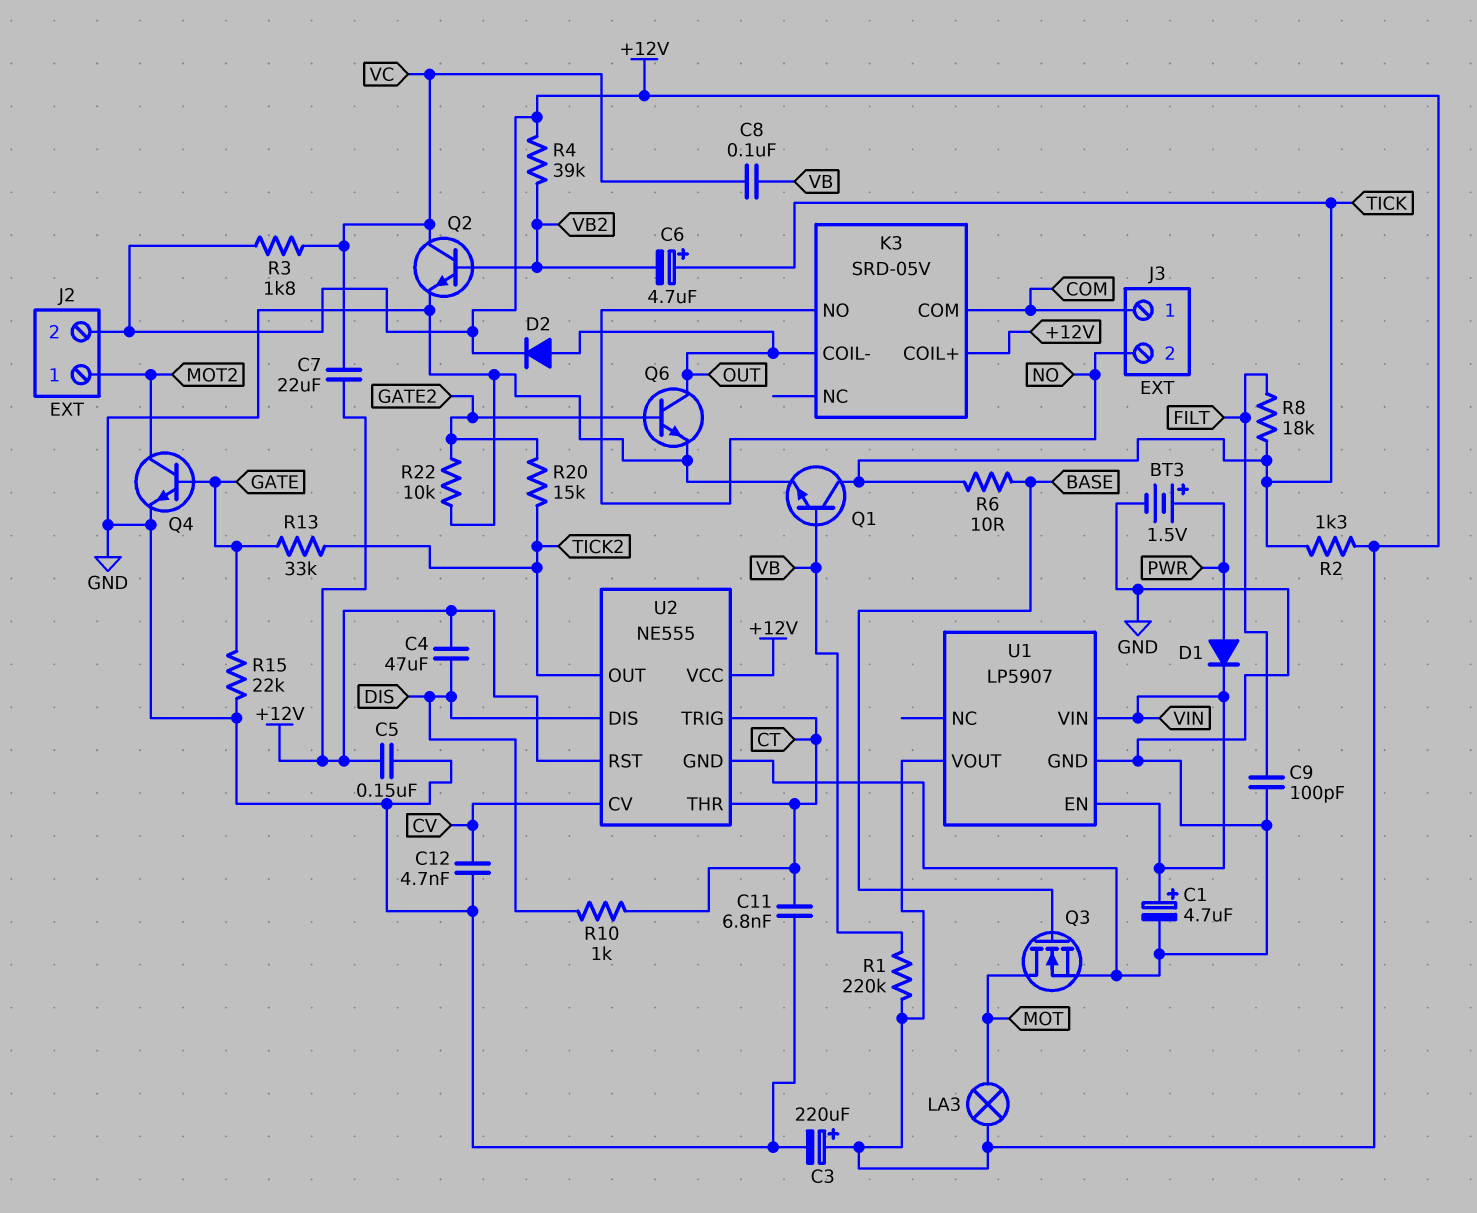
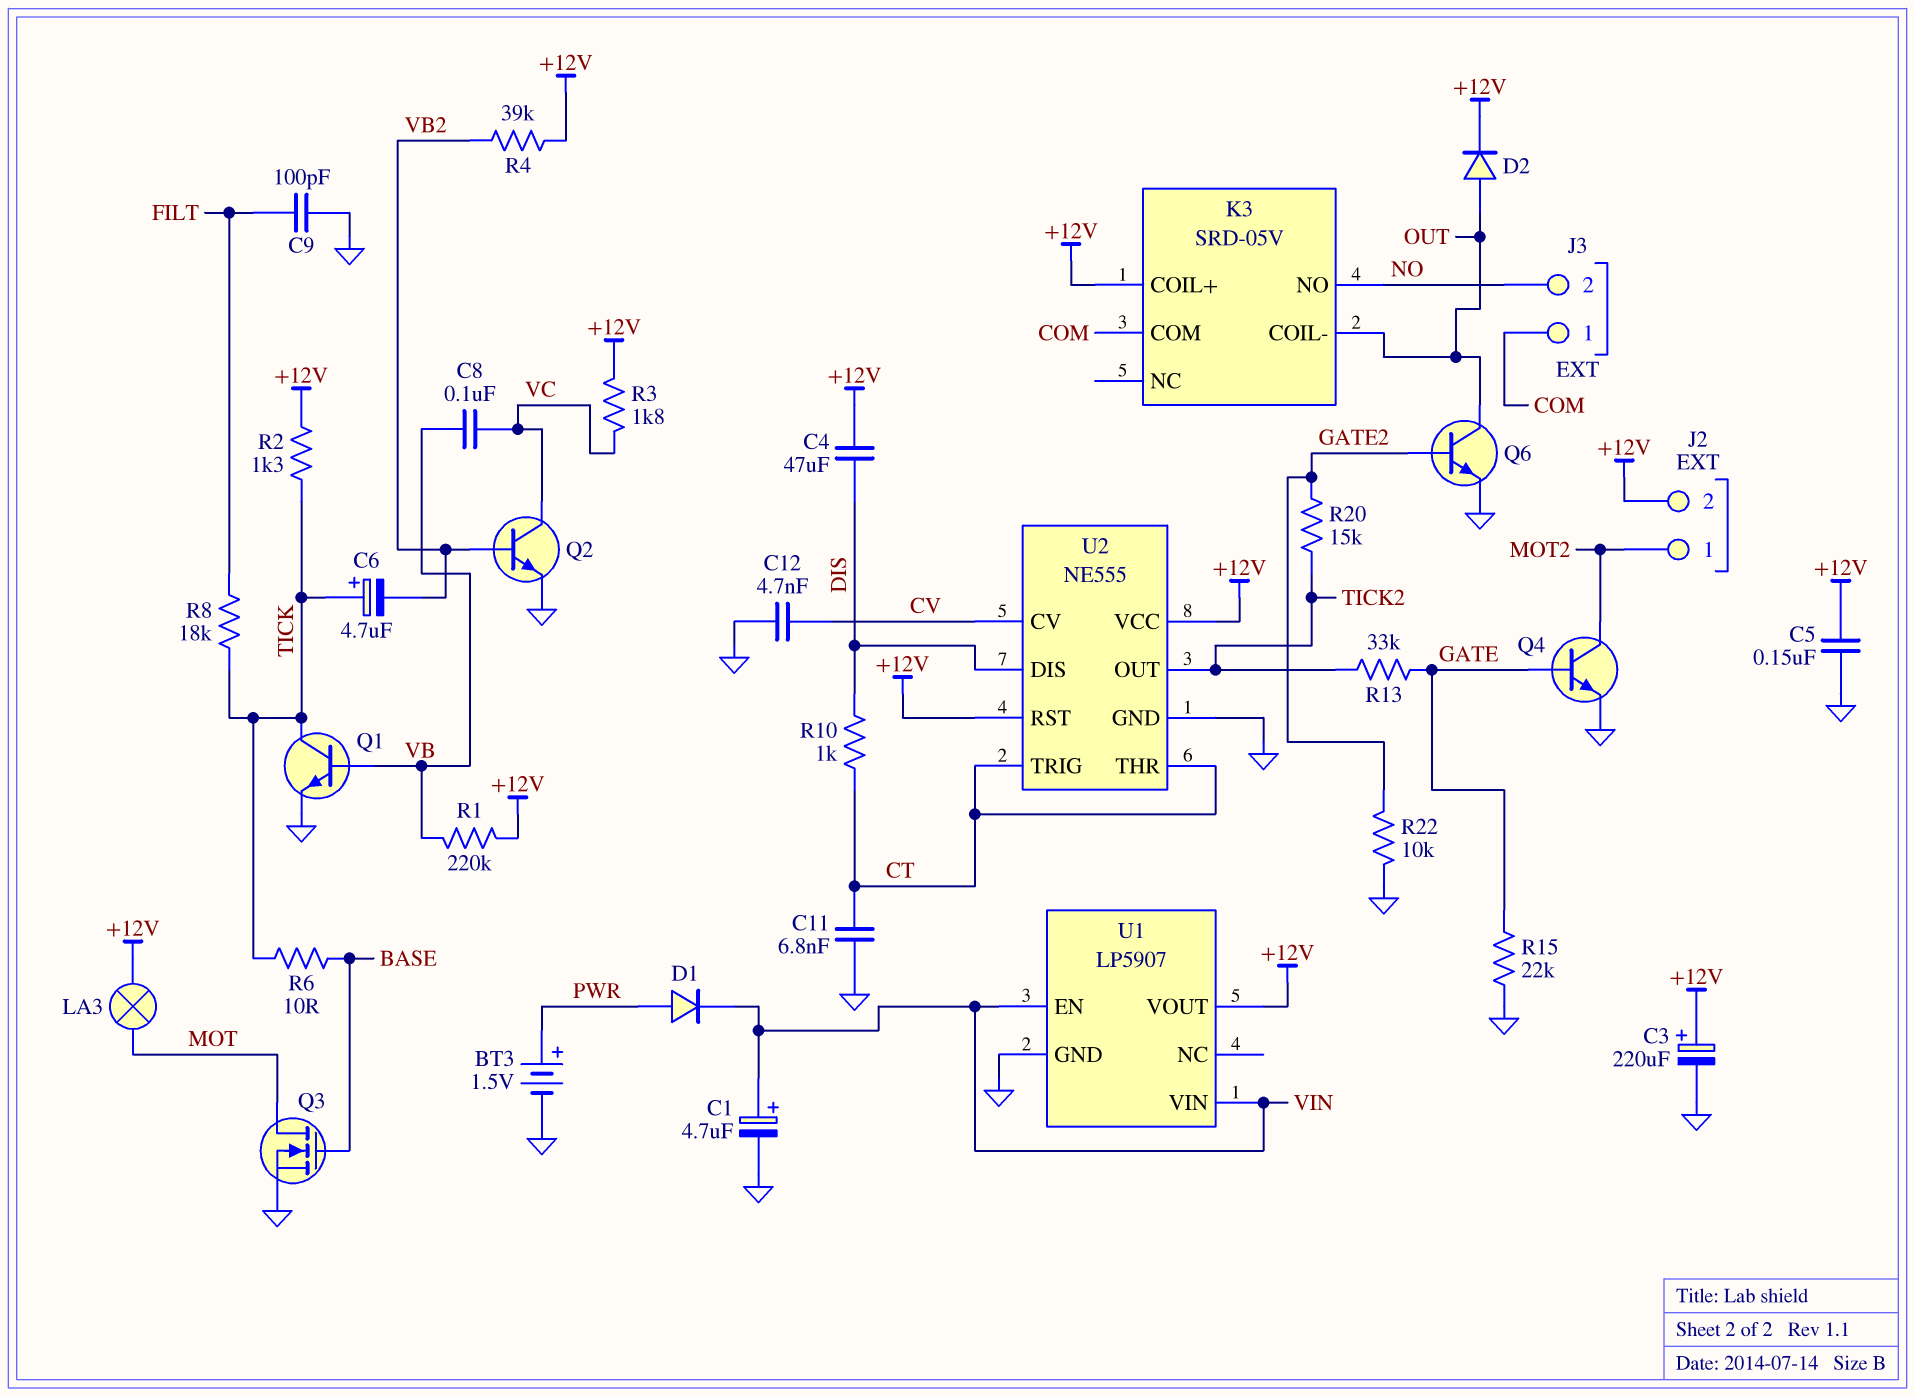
C7: 22uF (+12V, VC) -> none

